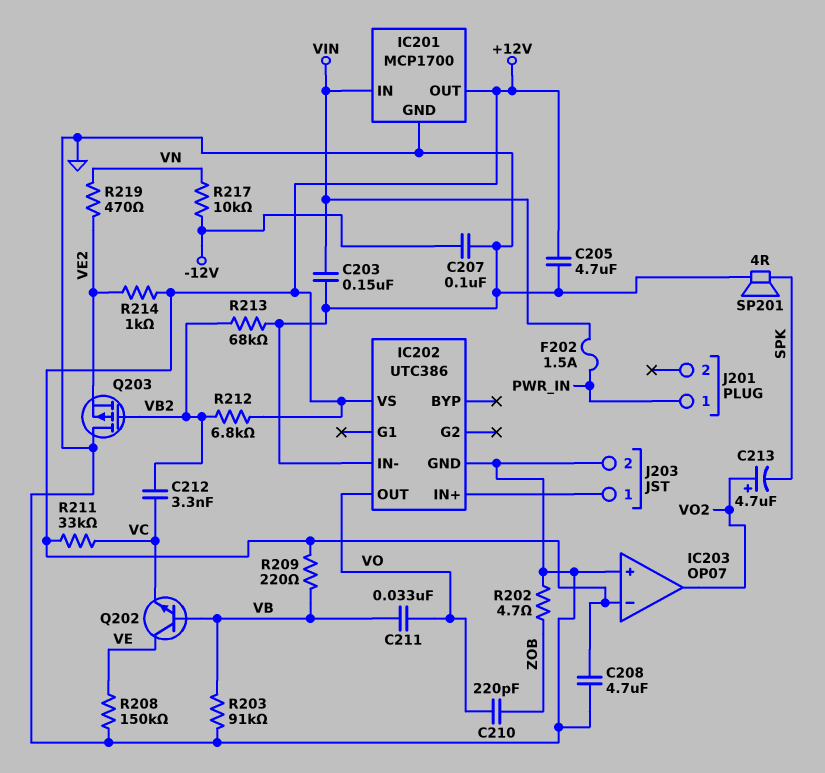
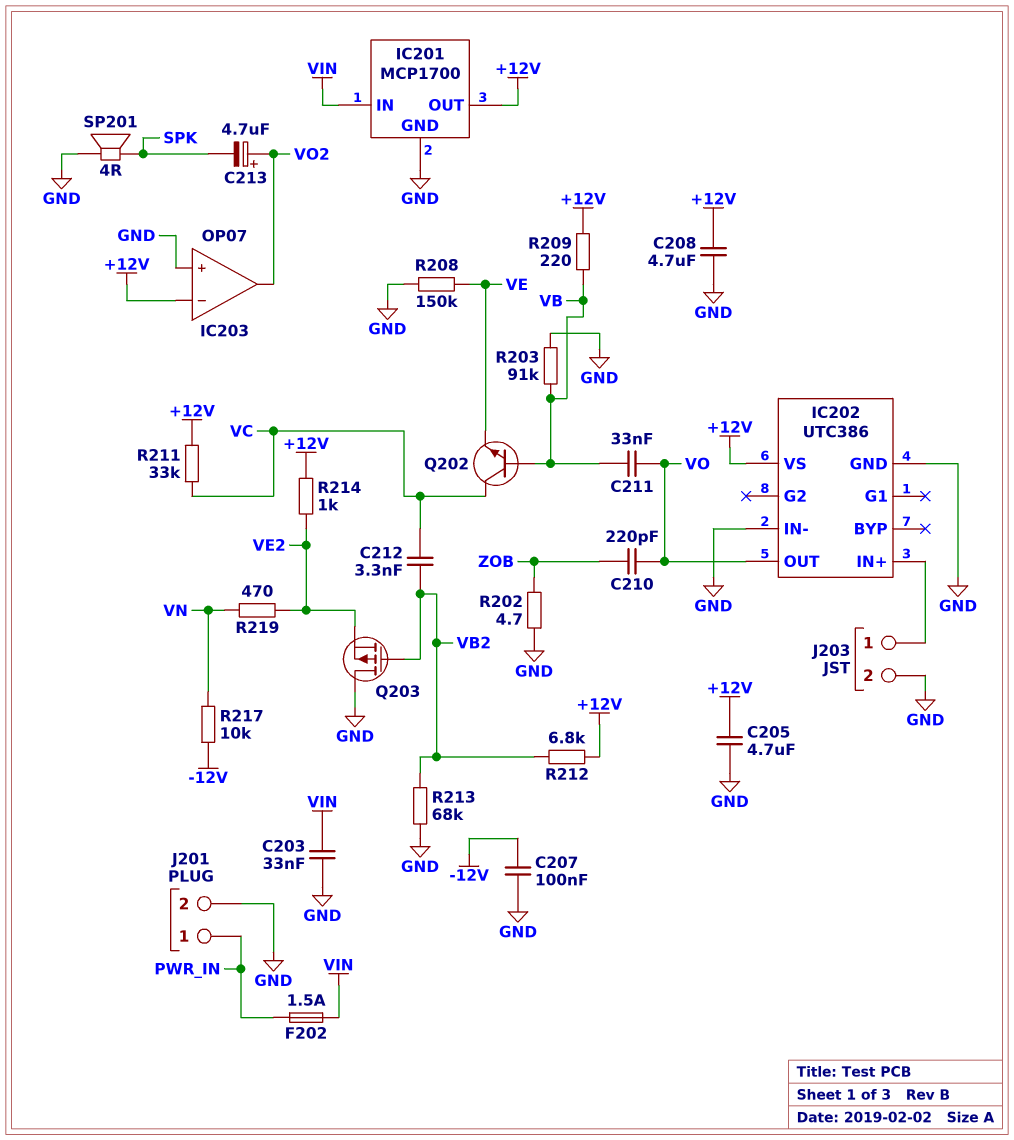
C203: 150nF (GND, VIN) -> 33nF (GND, VIN)
J201 pin 2: none -> GND
Q202: NPN (B VB, C VE, E VC) -> NPN (B VB, C VC, E VE)

